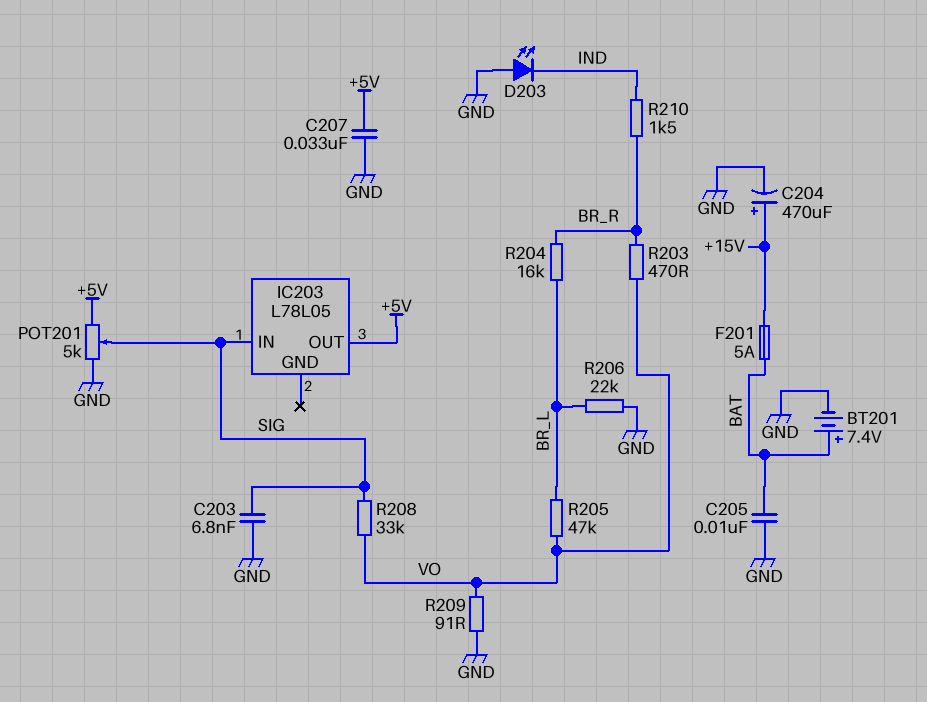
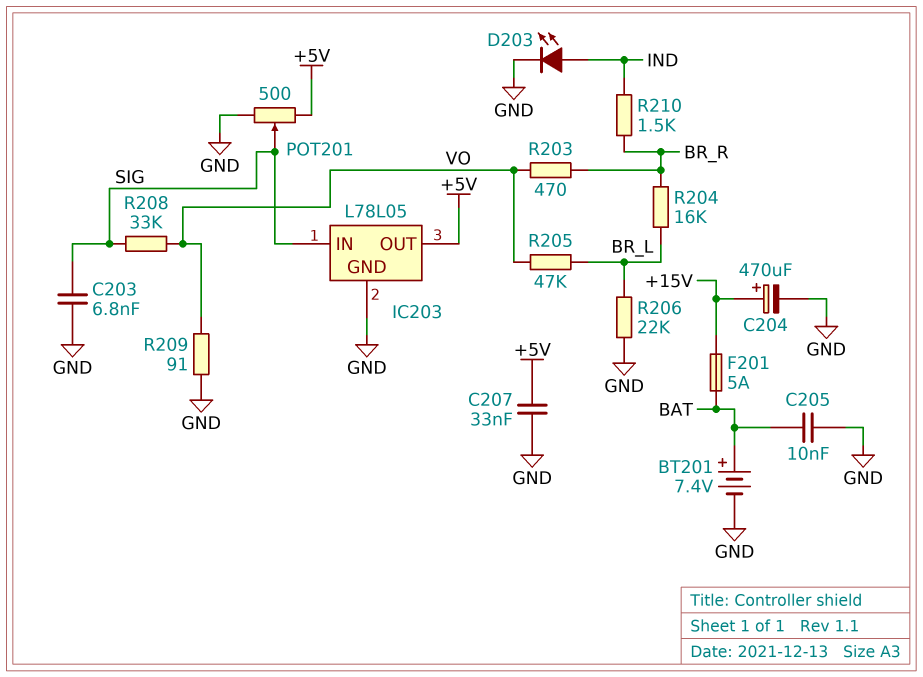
D203: LED (A GND, K IND) -> LED (A IND, K GND)
IC203 pin GND: none -> GND
POT201: 5k (+5V, GND, wiper SIG) -> 500 (+5V, GND, wiper SIG)

